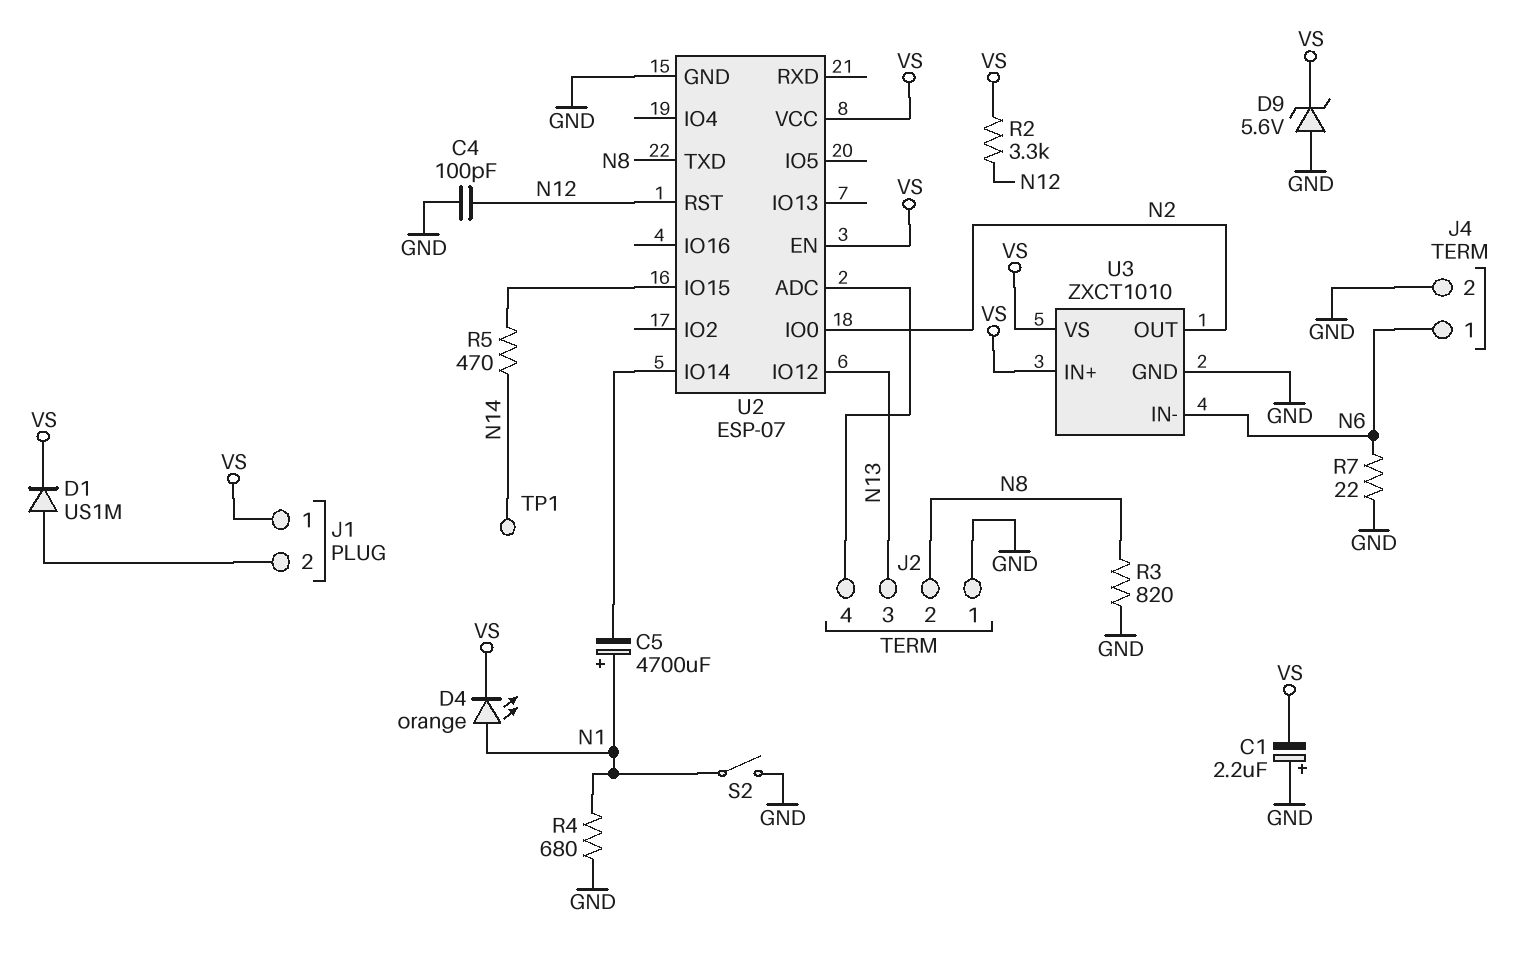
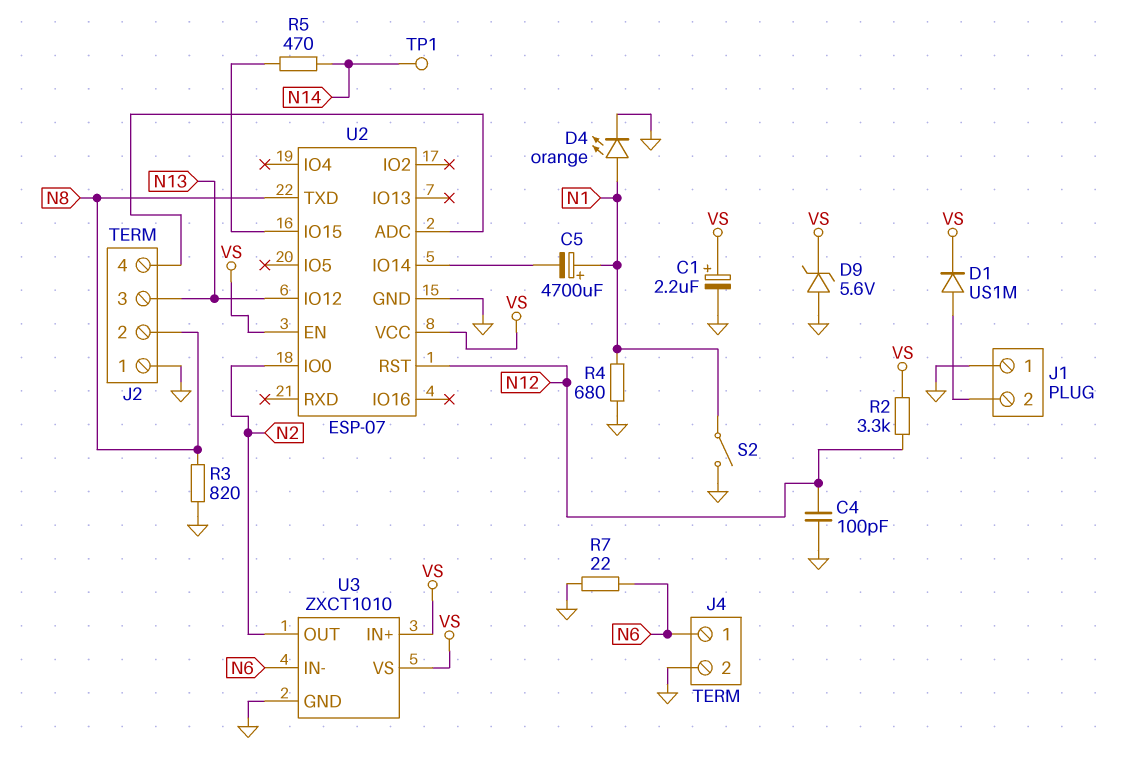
C1: 2.2uF (plus GND, minus VS) -> 2.2uF (plus VS, minus GND)
D4: LED orange (A N1, K VS) -> LED orange (A N1, K GND)
J1 pin 1: VS -> GND

